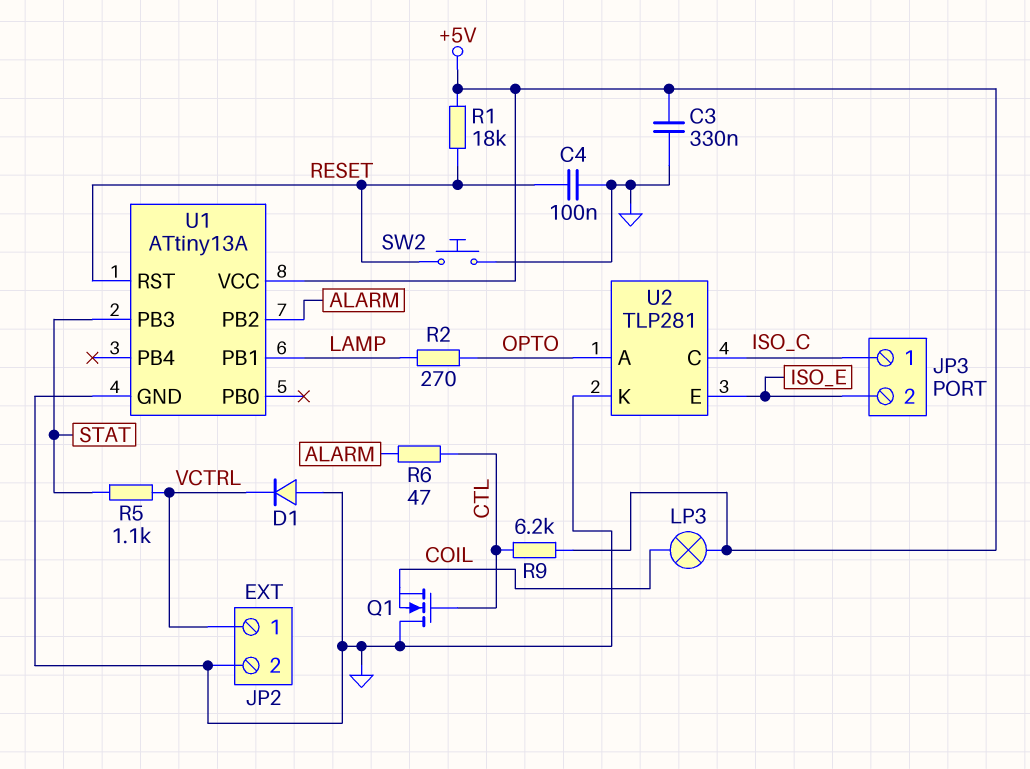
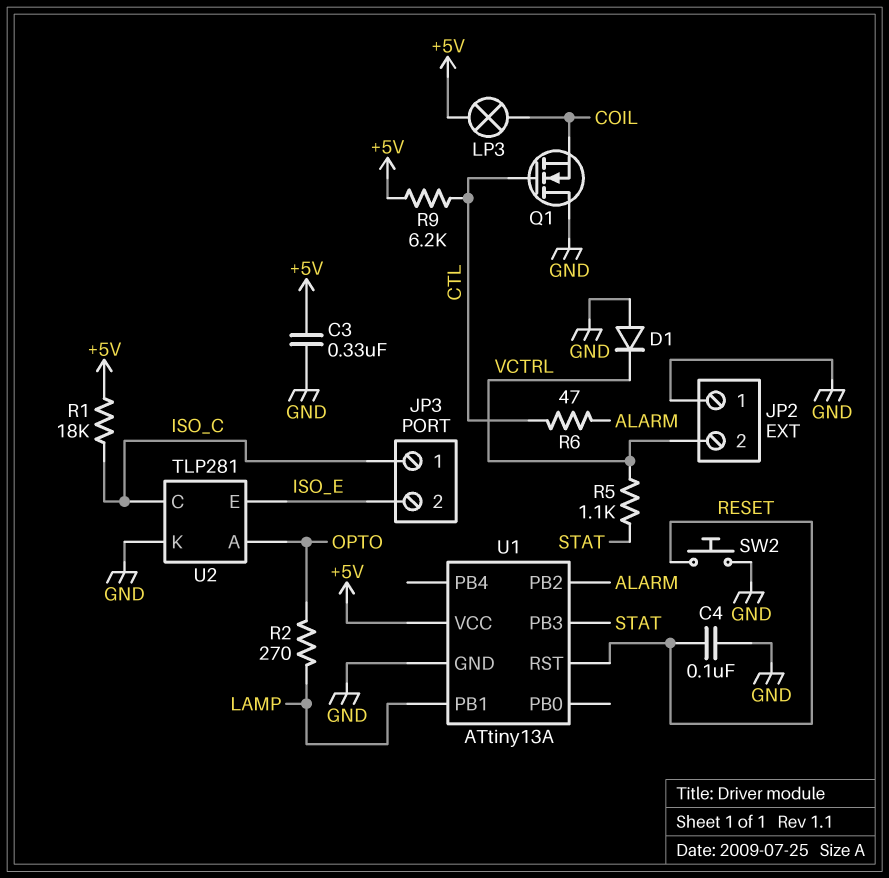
JP2 pin 1: VCTRL -> GND
JP2 pin 2: GND -> VCTRL
R1: 18k (+5V, RESET) -> 18k (+5V, ISO_C)

